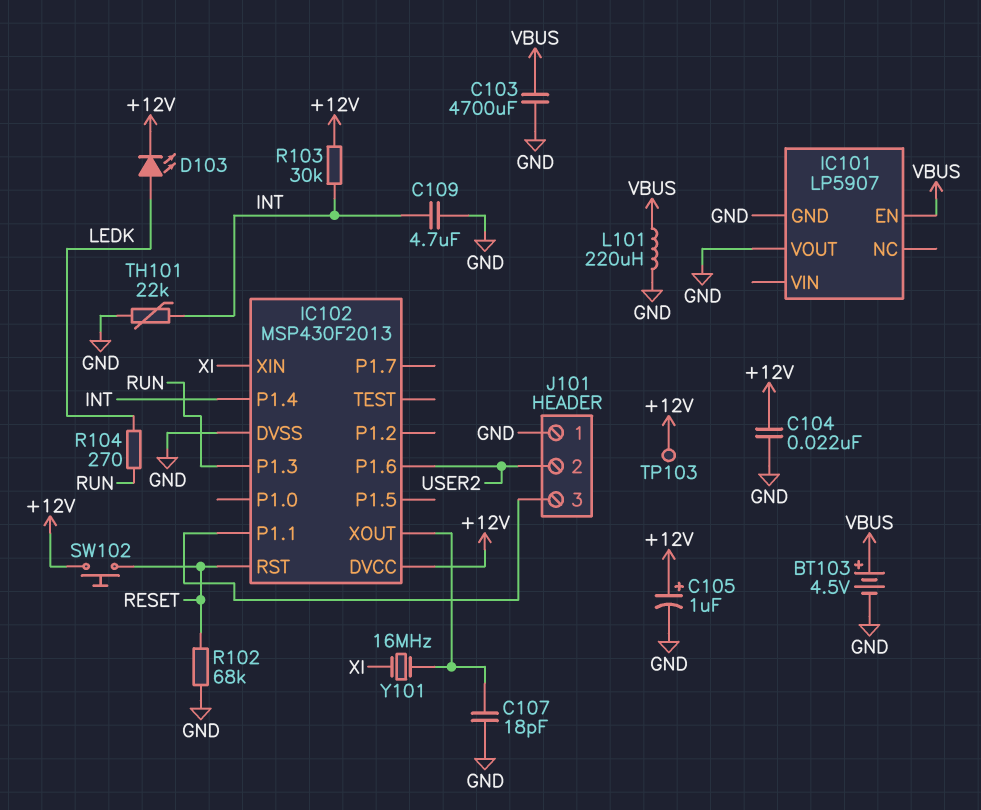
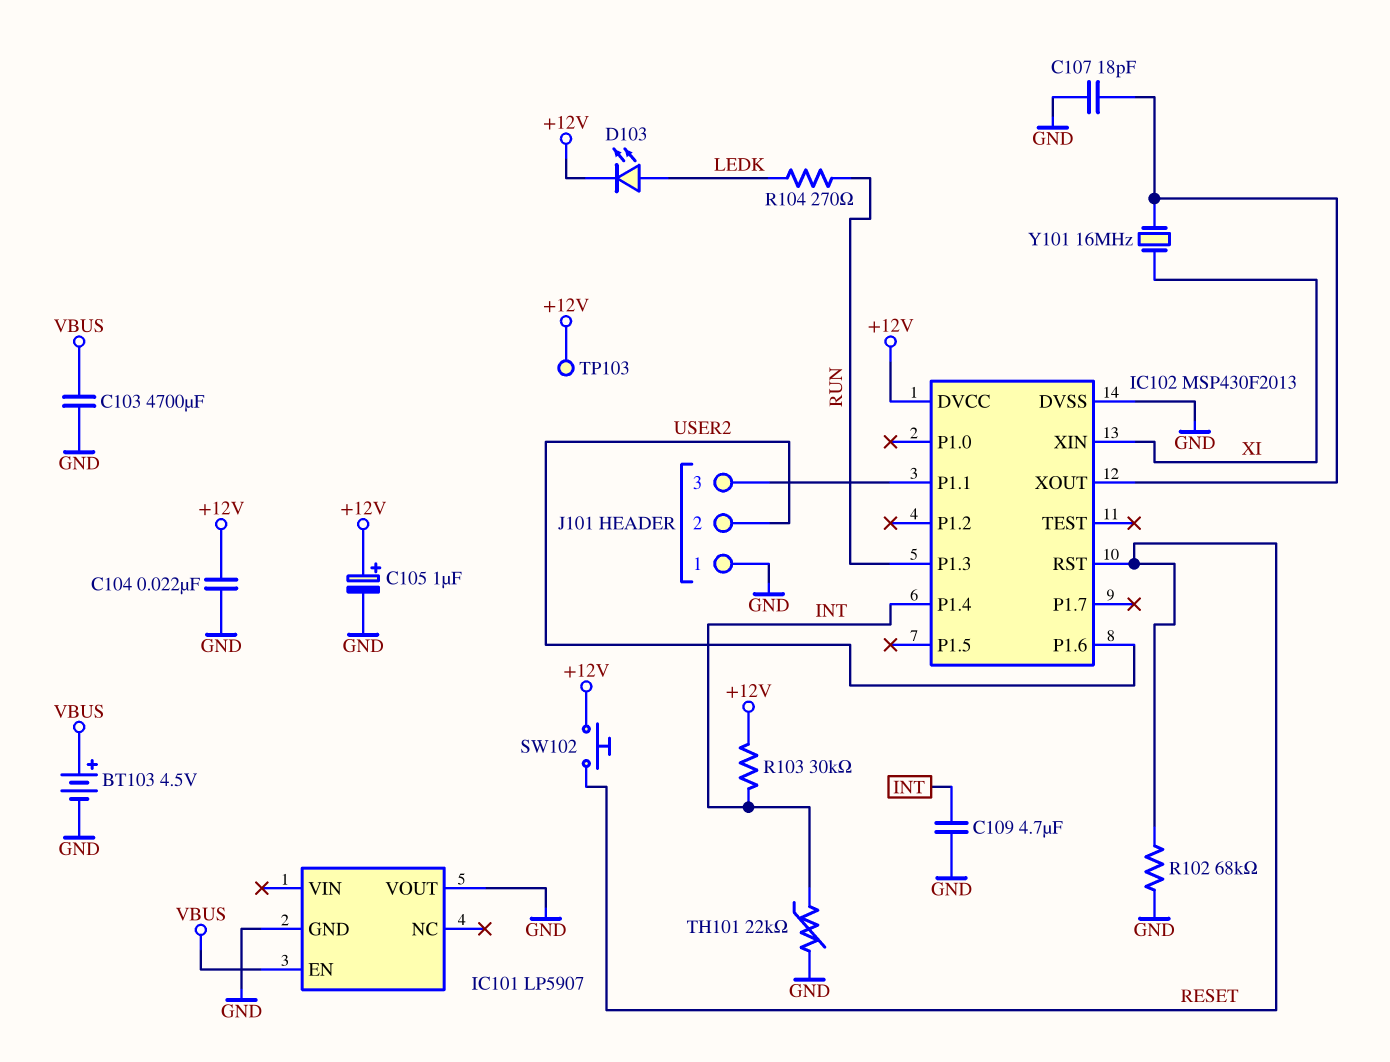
L101: 220uH (GND, VBUS) -> none

